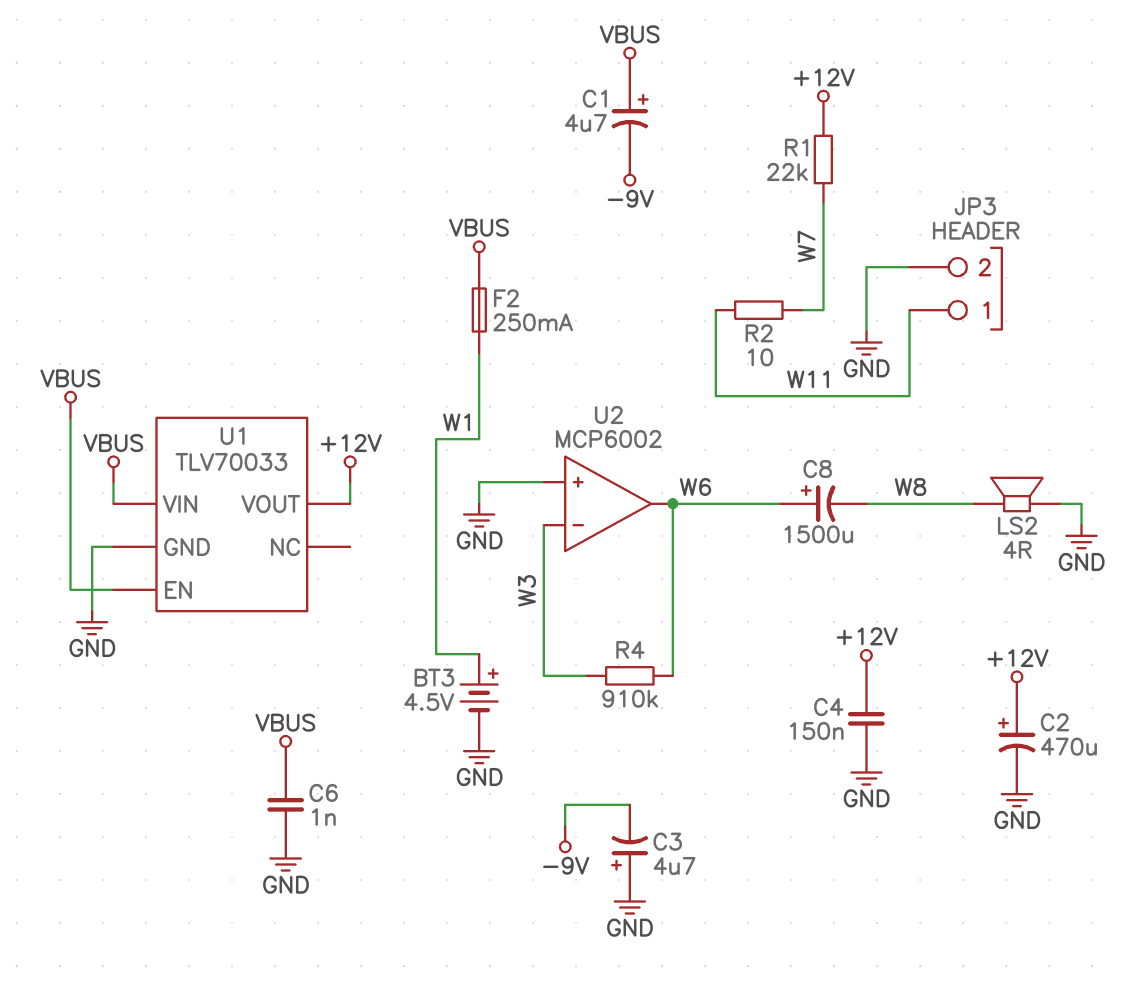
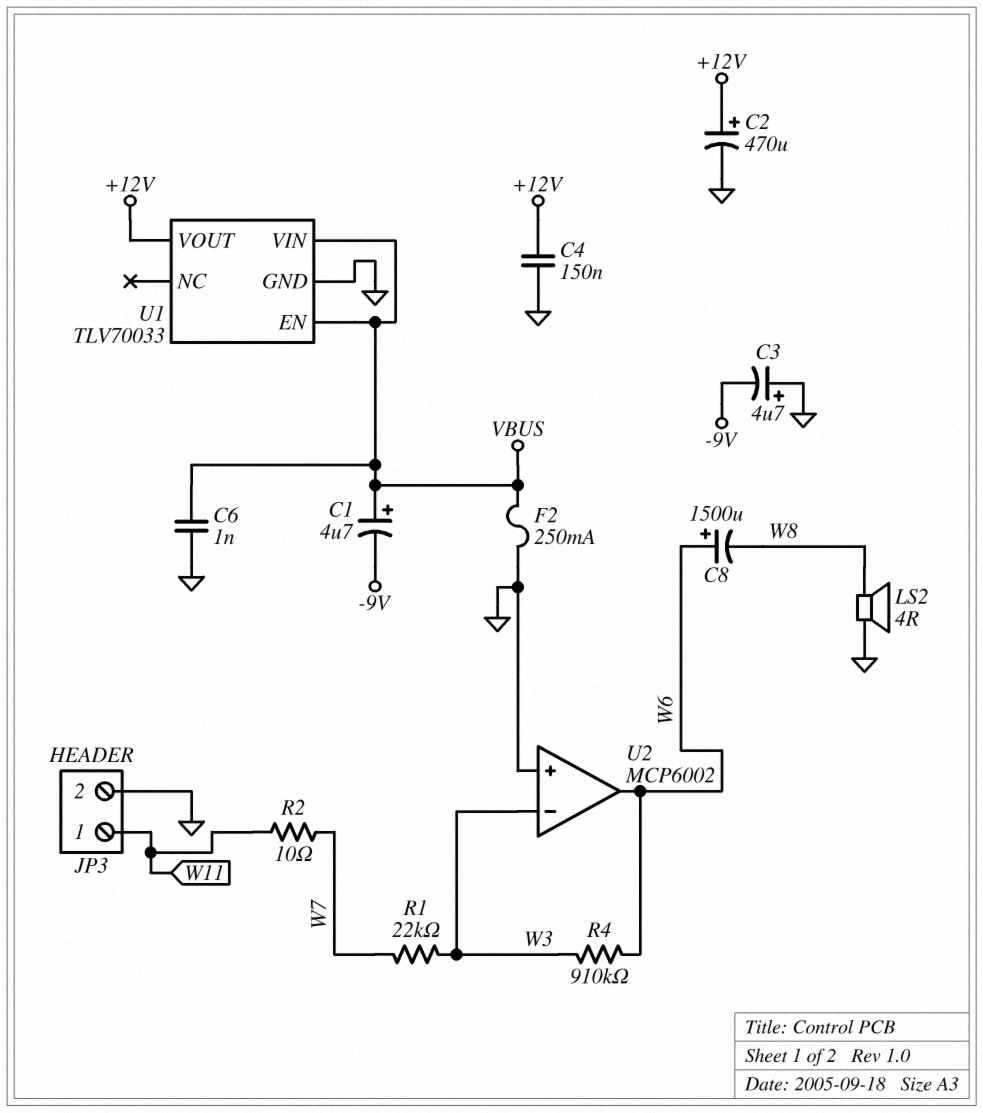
BT3: 4.5V (plus W1, minus GND) -> none
F2: 250mA (VBUS, W1) -> 250mA (GND, VBUS)
R1: 22k (+12V, W7) -> 22k (W3, W7)

